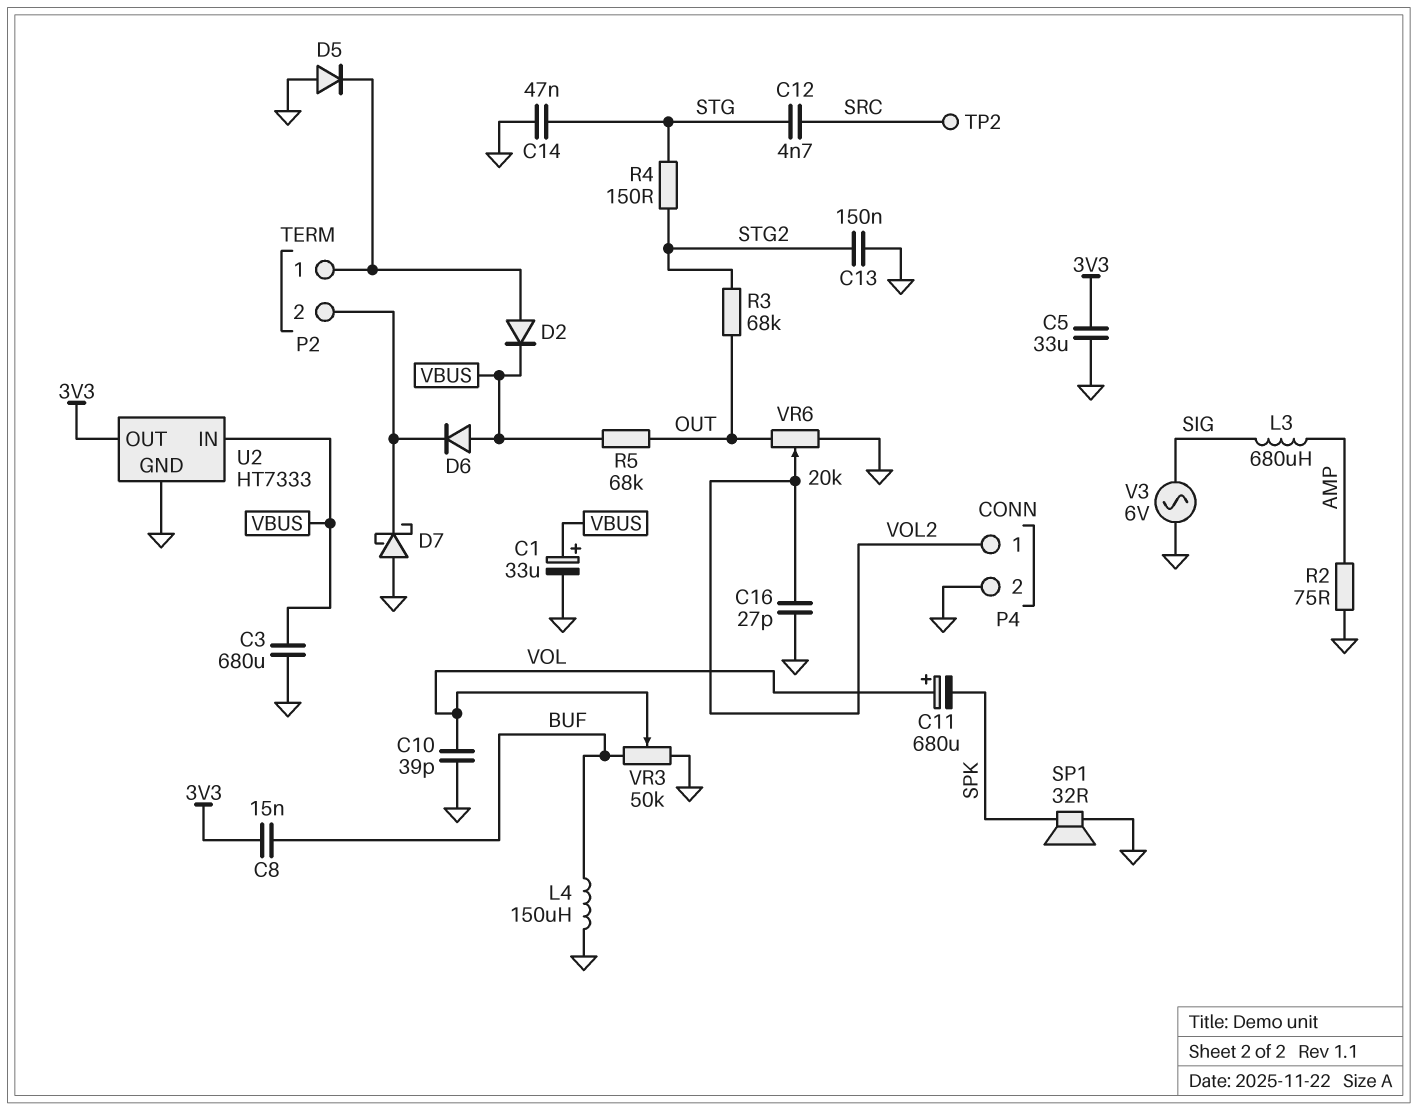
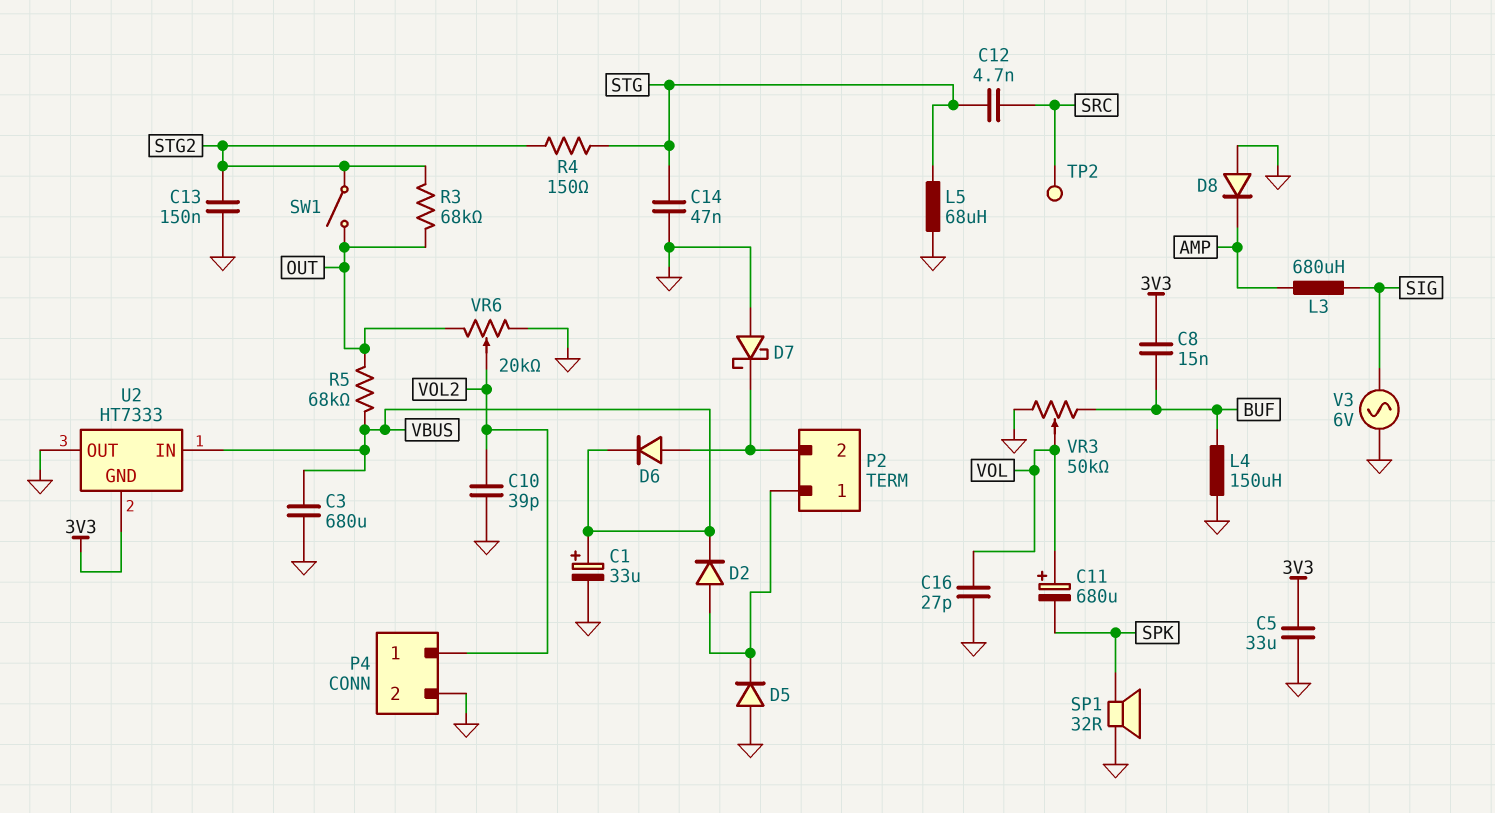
C10: 39pF (GND, VOL) -> 39pF (GND, VOL2)
C16: 27pF (GND, VOL2) -> 27pF (GND, VOL)
D6: diode (A VBUS, K P2/2) -> diode (A P2/2, K VBUS)
D8: none -> diode (A GND, K AMP)
L5: none -> 68uH (GND, STG)
R2: 75 (AMP, GND) -> none
SW1: none -> switch (OUT, STG2)
U2 pin GND: GND -> 3V3
U2 pin OUT: 3V3 -> GND

